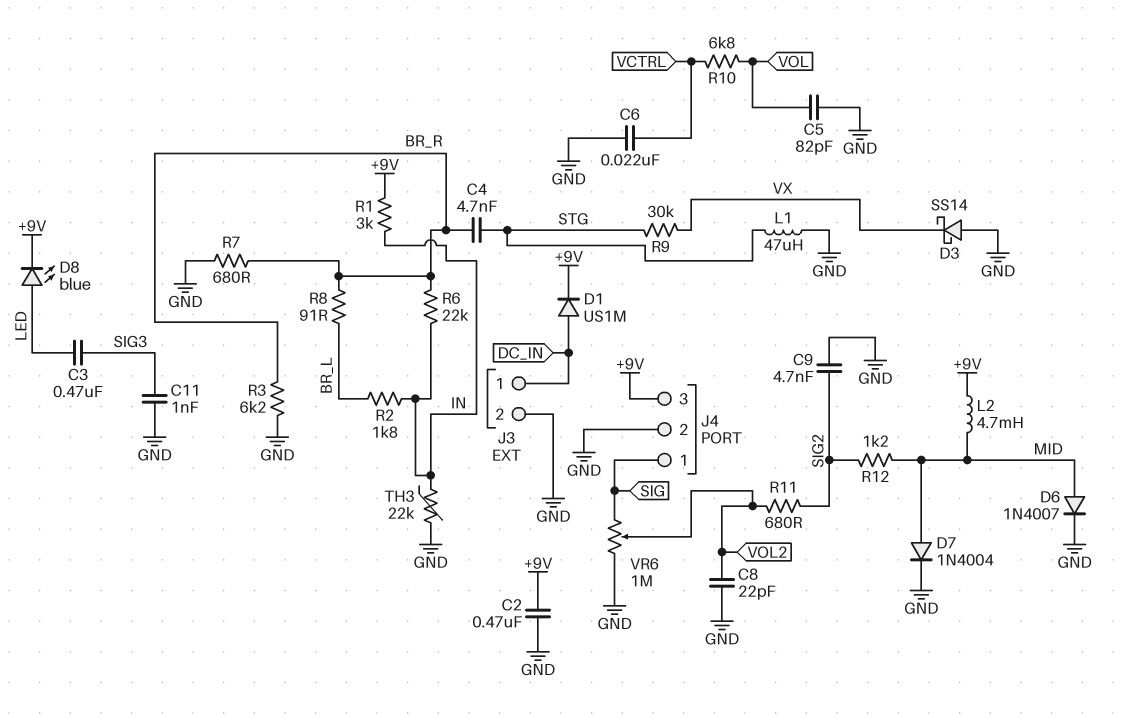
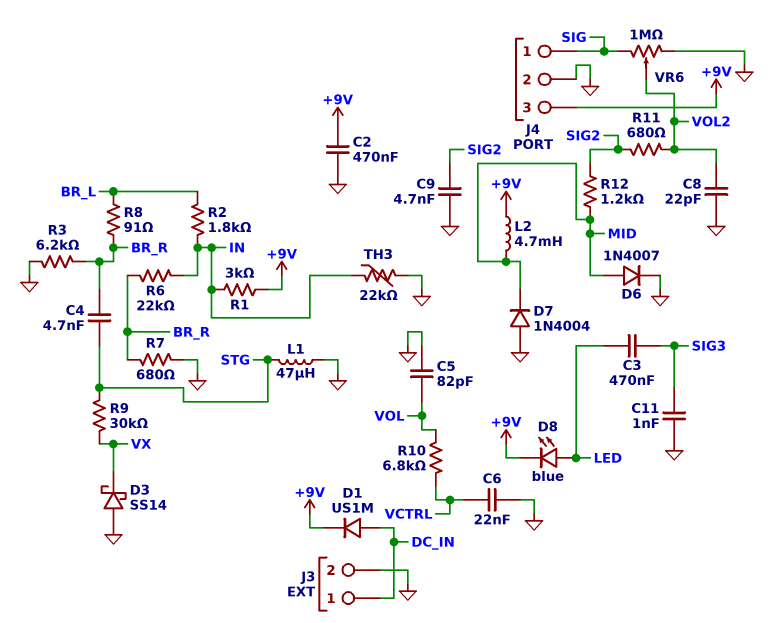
D7: diode 1N4004 (A MID, K GND) -> diode 1N4004 (A GND, K MID)

